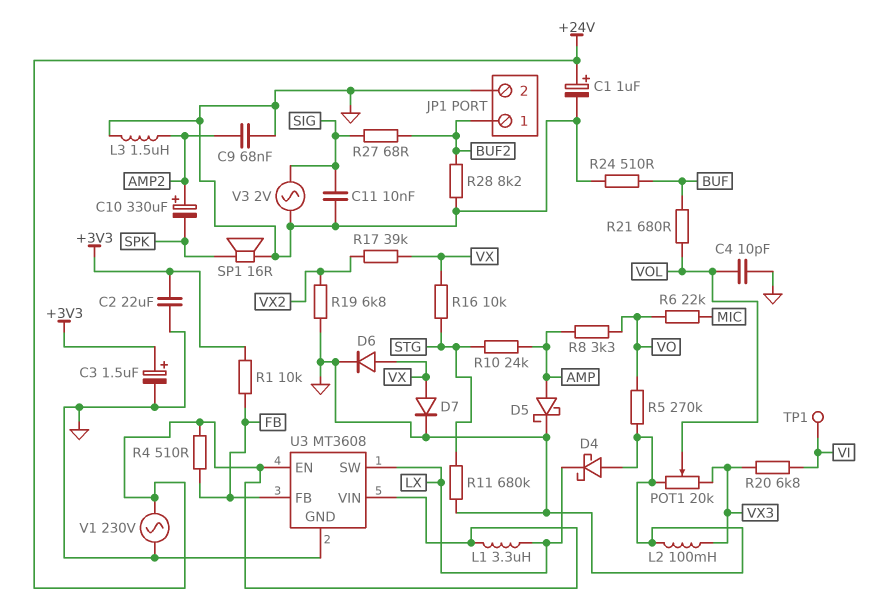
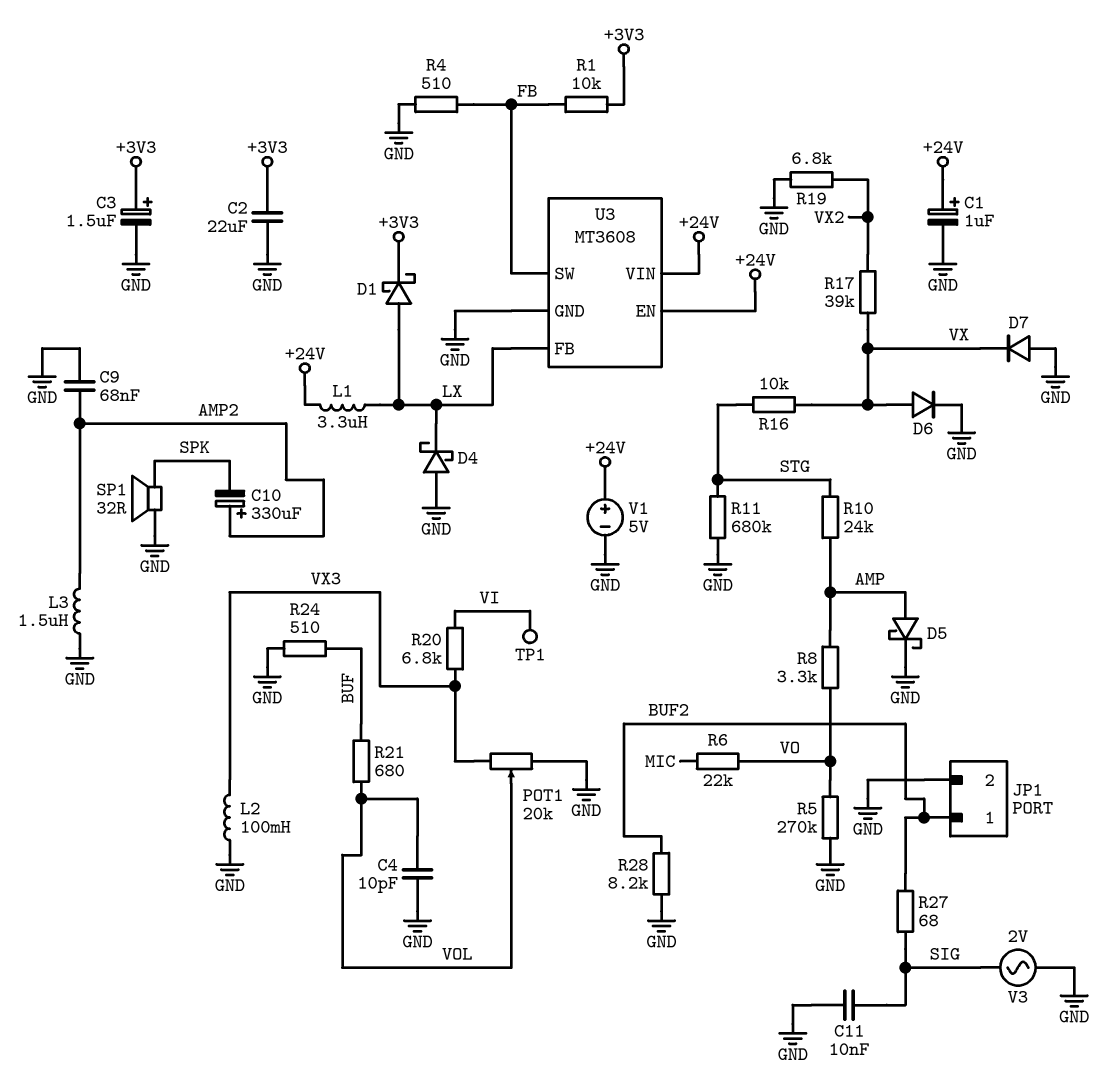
D1: none -> schottky (A LX, K +3V3)
D7: diode (A VX, K GND) -> diode (A GND, K VX)
R4: 510 (+24V, FB) -> 510 (FB, GND)
SP1: speaker 16R (GND, SPK) -> speaker 32R (GND, SPK)
U3 pin FB: FB -> LX
U3 pin SW: LX -> FB
V1: AC 230V (+24V, GND) -> 5V (plus +24V, minus GND)

